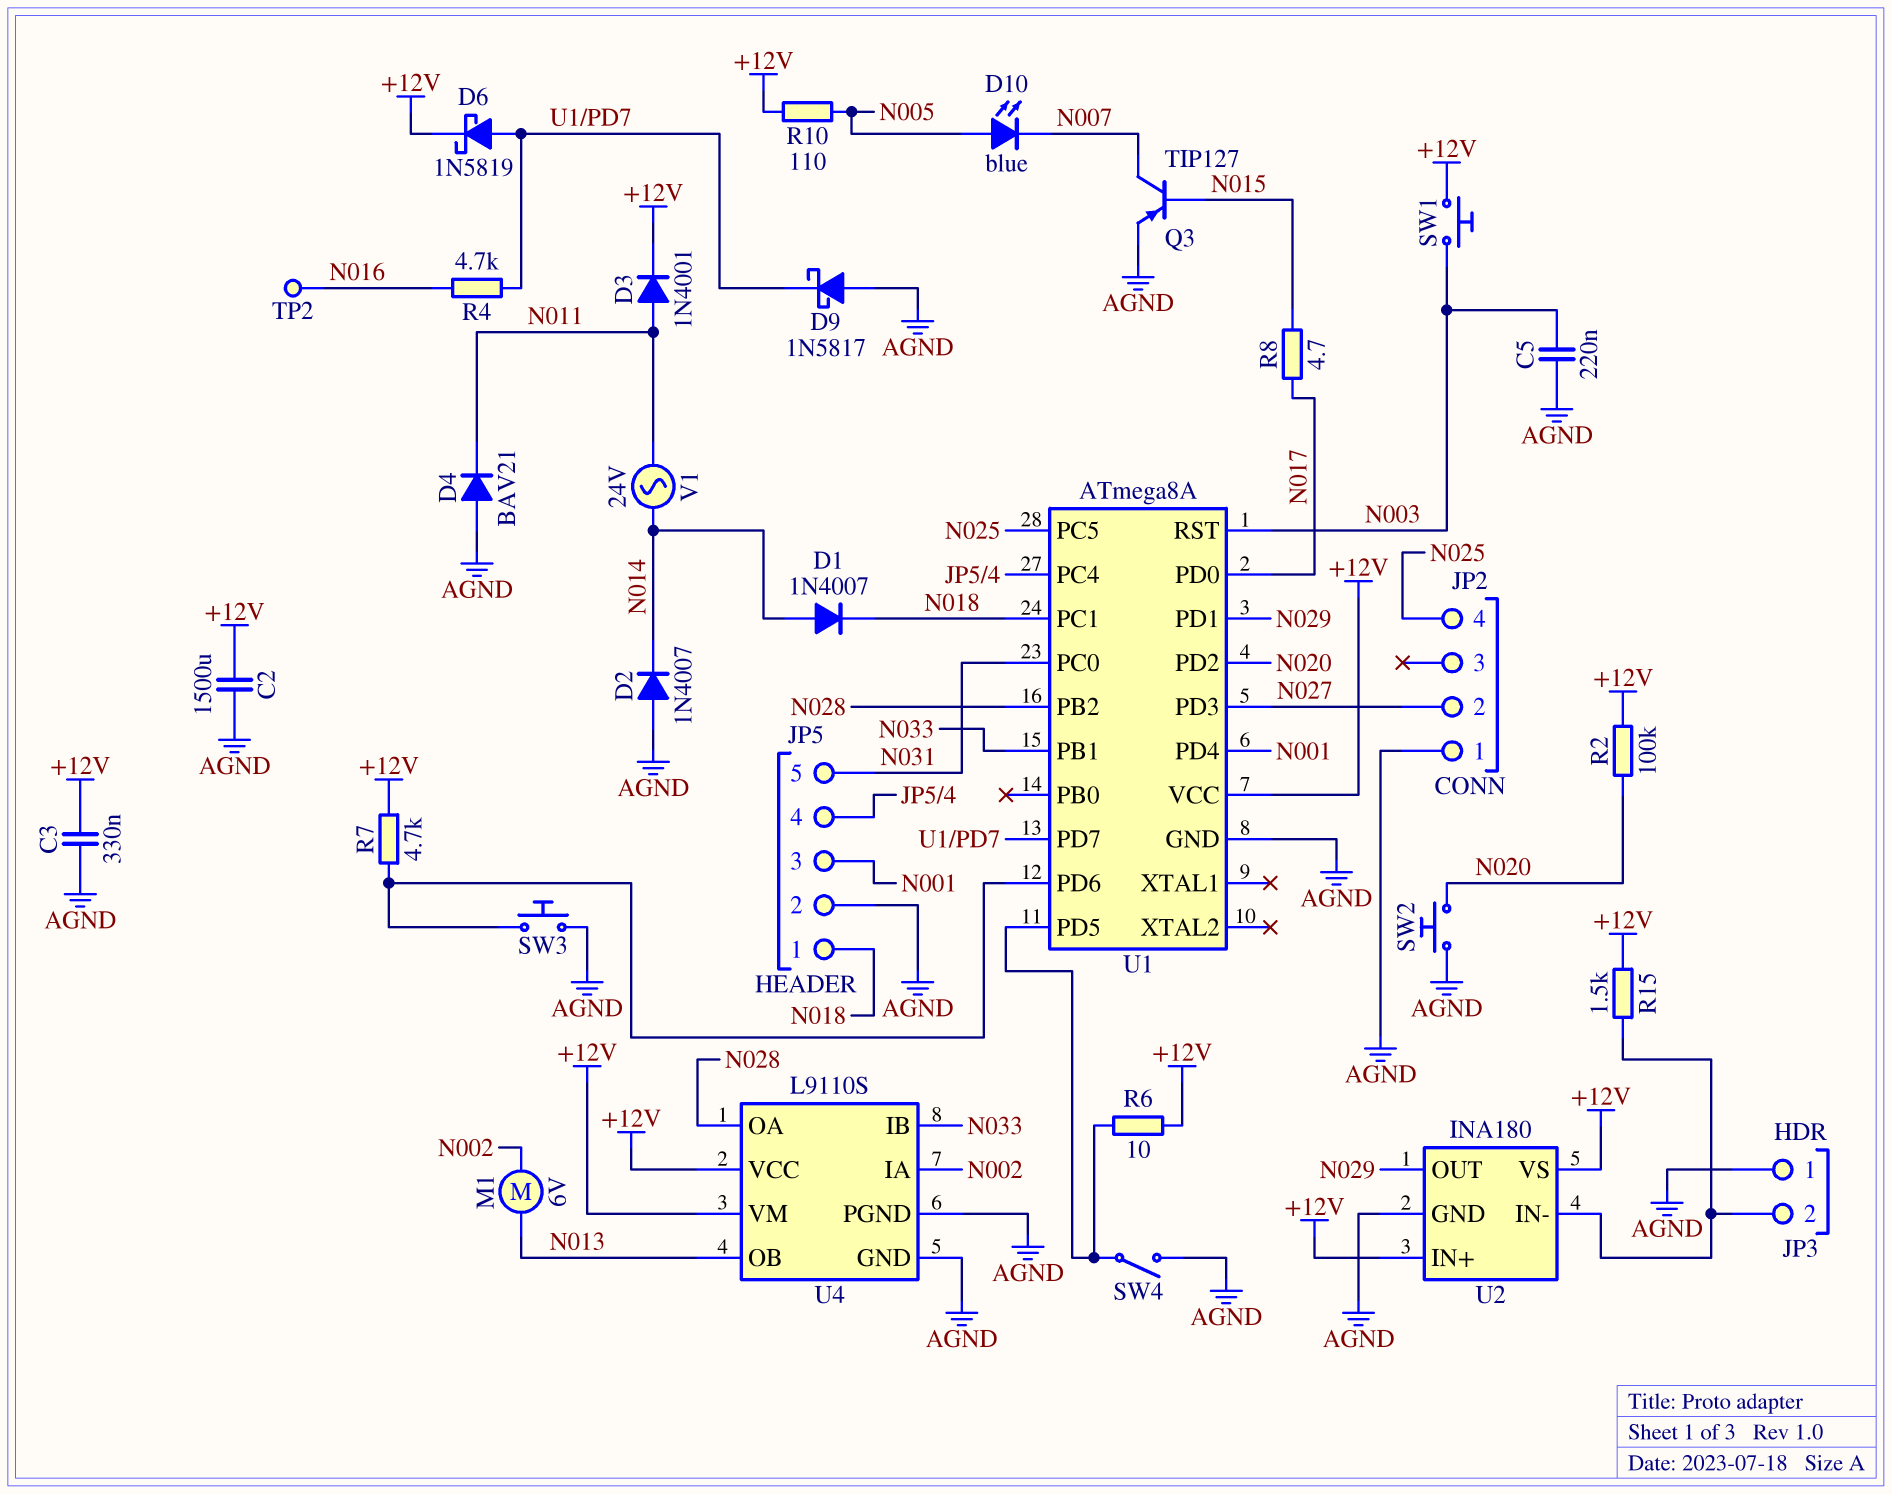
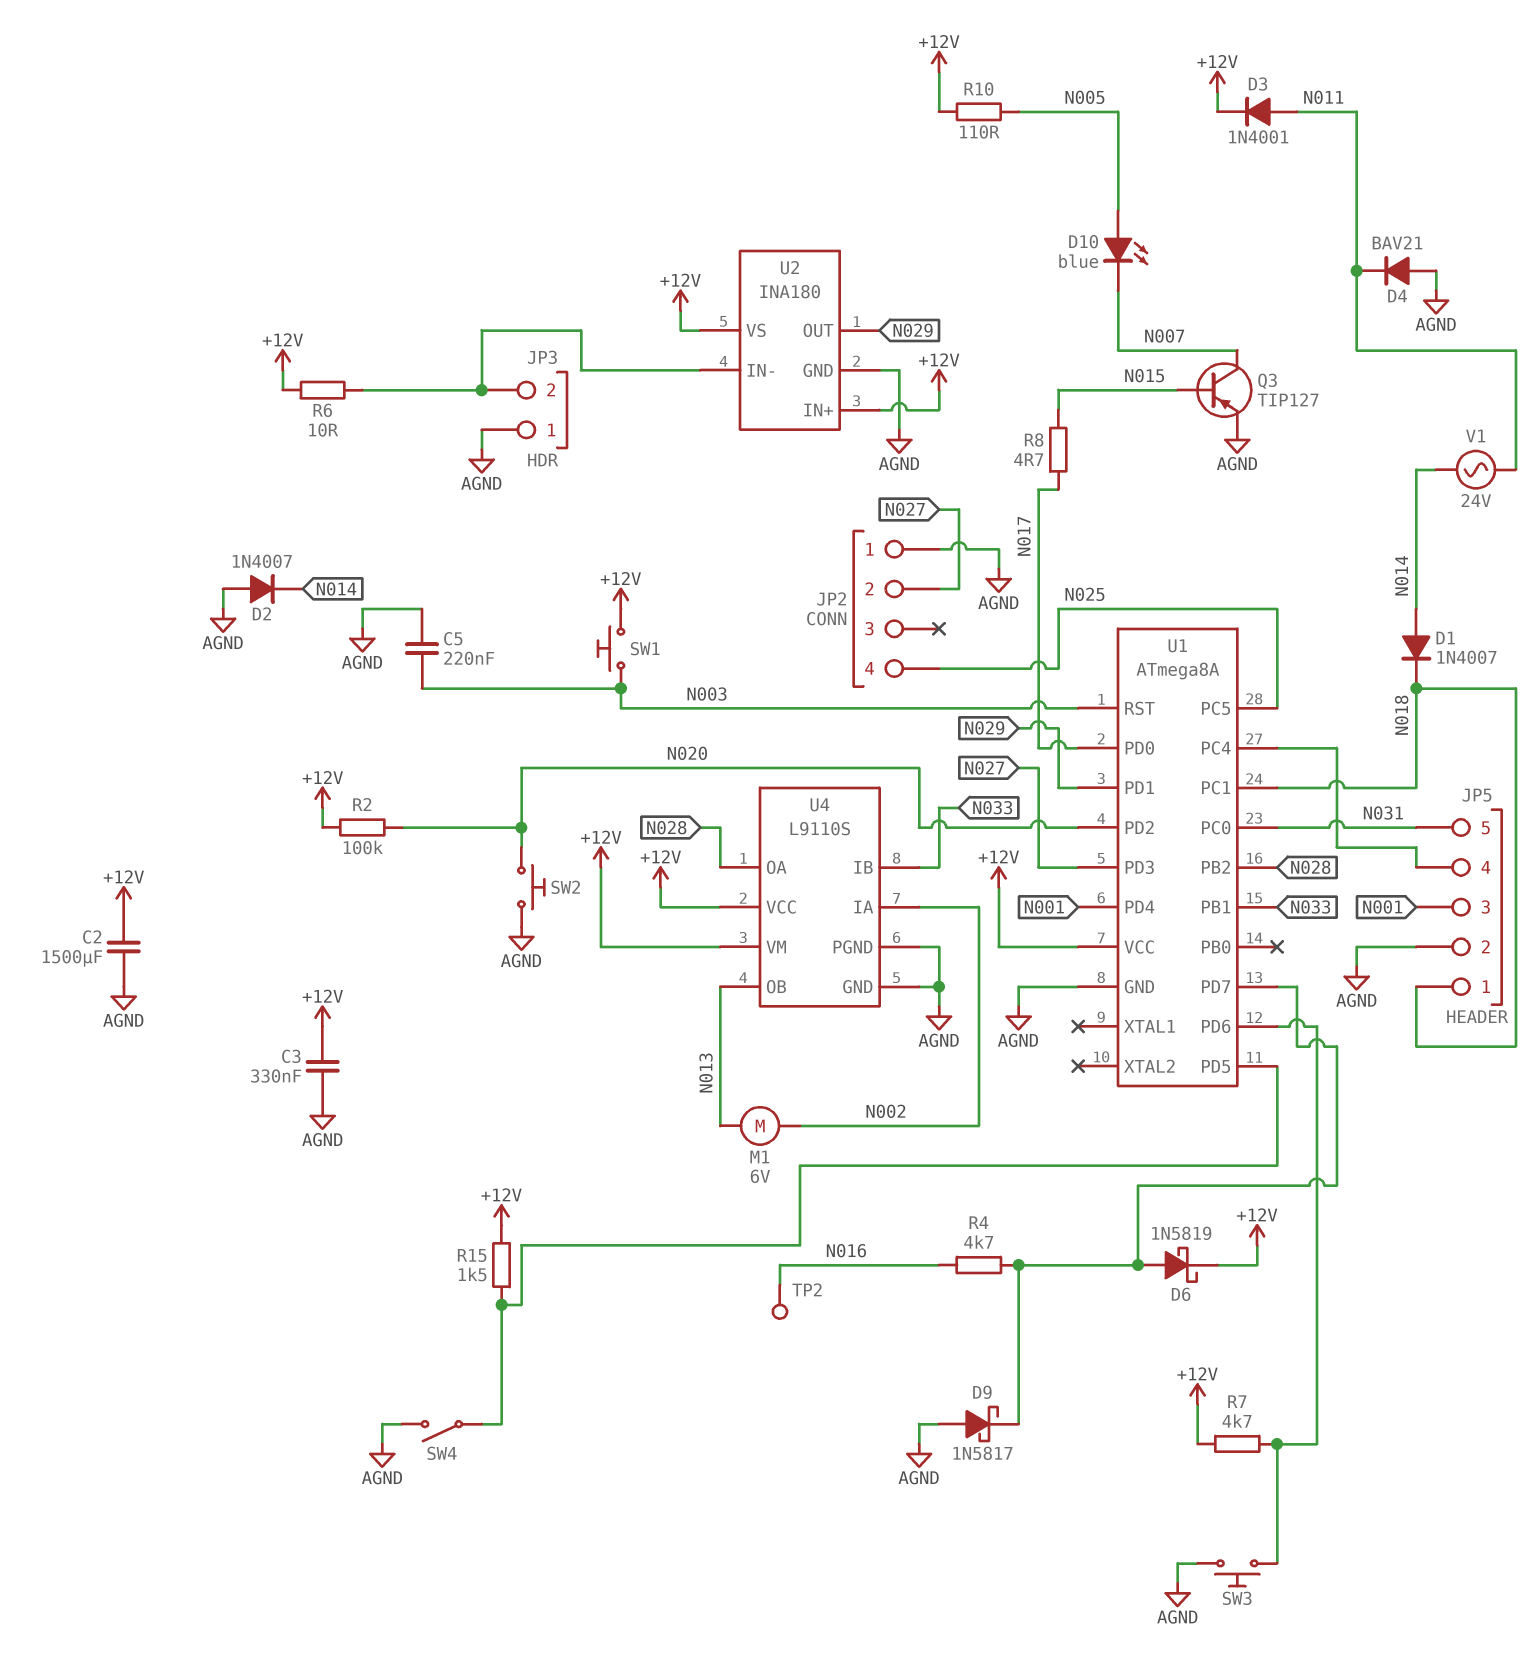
R6: 10 (+12V, U1/PD5) -> 10 (+12V, JP3/2)
R15: 1.5k (+12V, JP3/2) -> 1.5k (+12V, U1/PD5)

